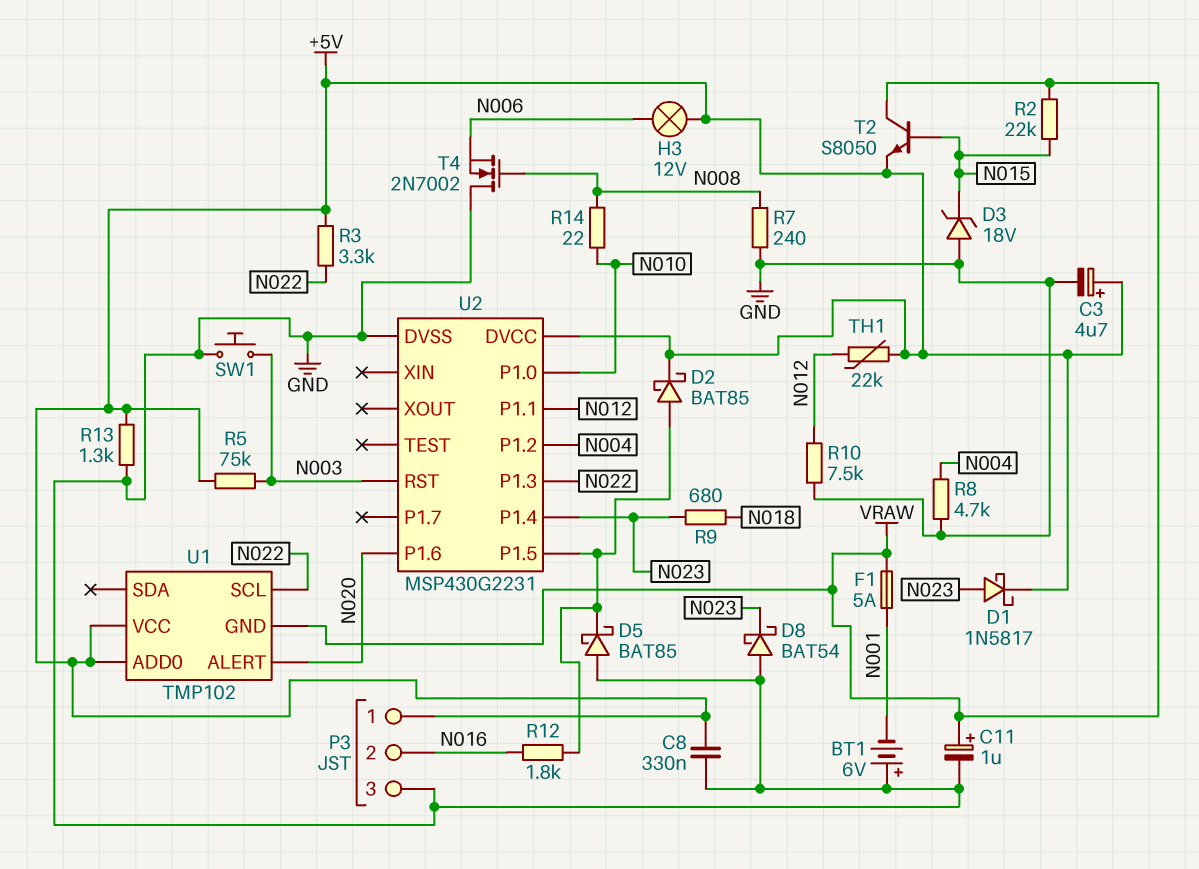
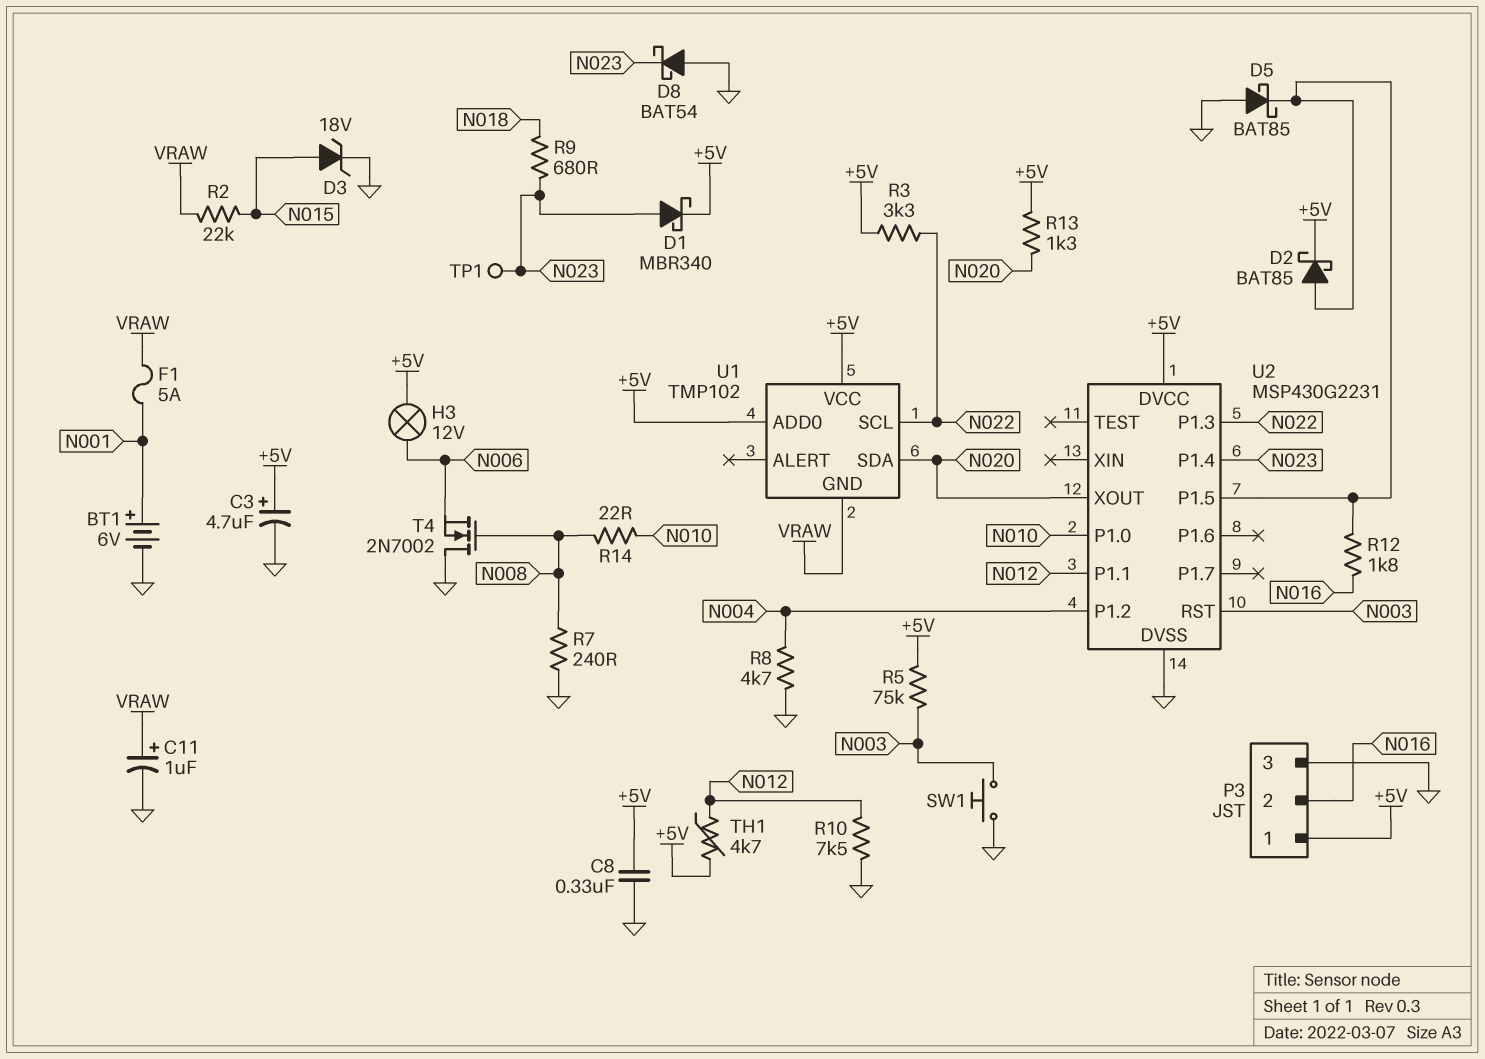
BT1: 6V (plus GND, minus N001) -> 6V (plus N001, minus GND)
D1: schottky 1N5817 (A N023, K +5V) -> schottky MBR340 (A N023, K +5V)
D3: zener 18V (A GND, K N015) -> zener 18V (A N015, K GND)
R13: 1.3k (+5V, GND) -> 1.3k (+5V, N020)
T2: NPN S8050 (B N015, C VRAW, E +5V) -> none
TH1: 22k (+5V, N012) -> 4.7k (+5V, N012)
TP1: none -> test point (N023)
U1 pin ALERT: N020 -> none
U1 pin SDA: none -> N020
U2 pin P1.6: N020 -> none
U2 pin XOUT: none -> N020

